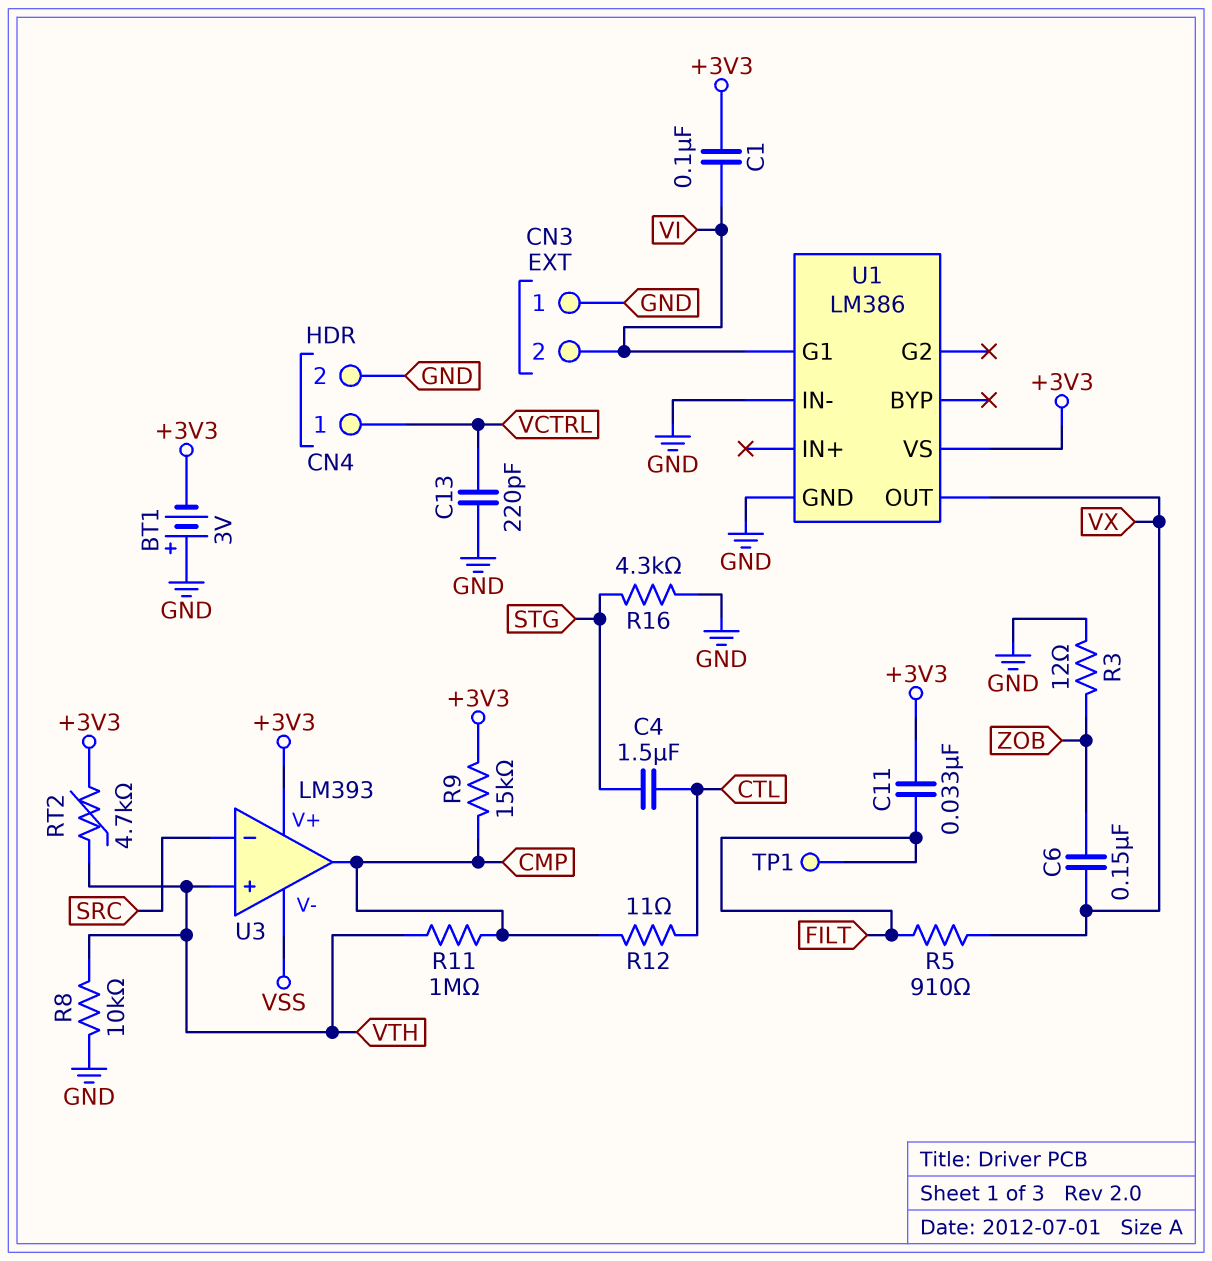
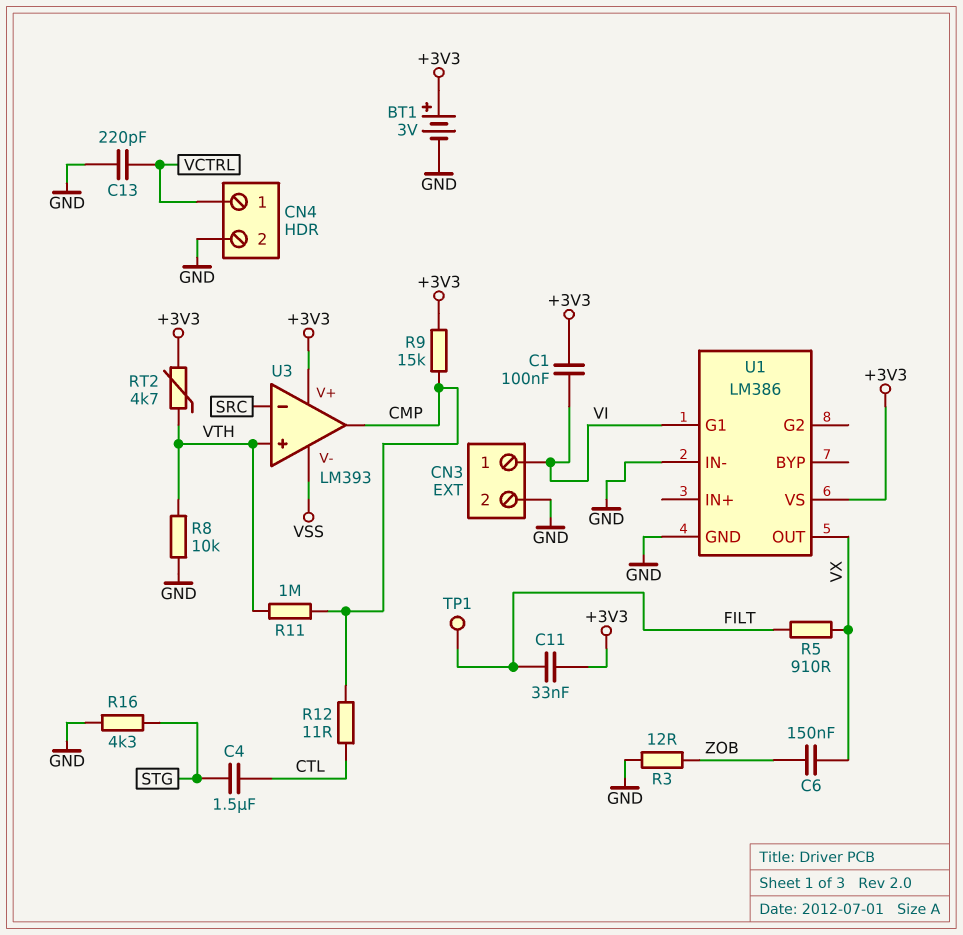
BT1: 3V (plus GND, minus +3V3) -> 3V (plus +3V3, minus GND)
CN3 pin 1: GND -> VI
CN3 pin 2: VI -> GND

